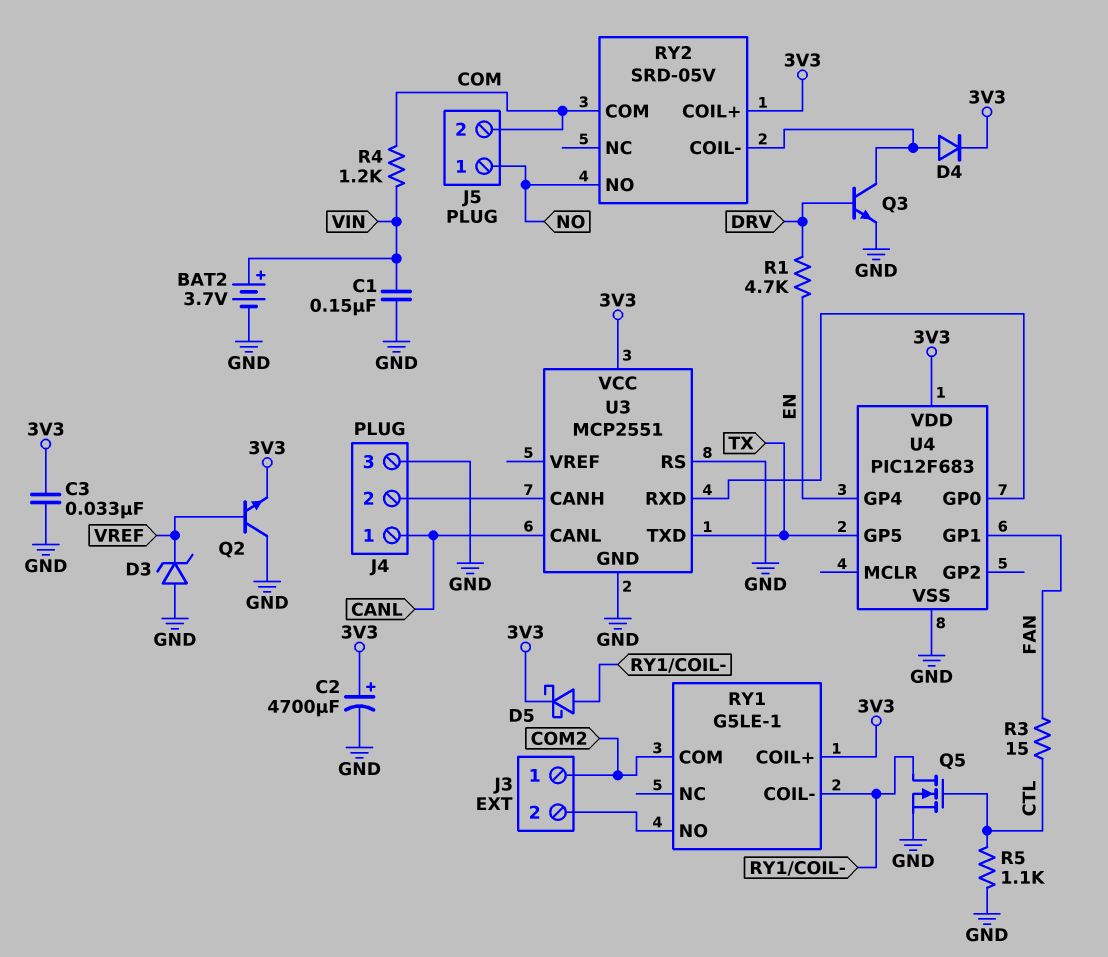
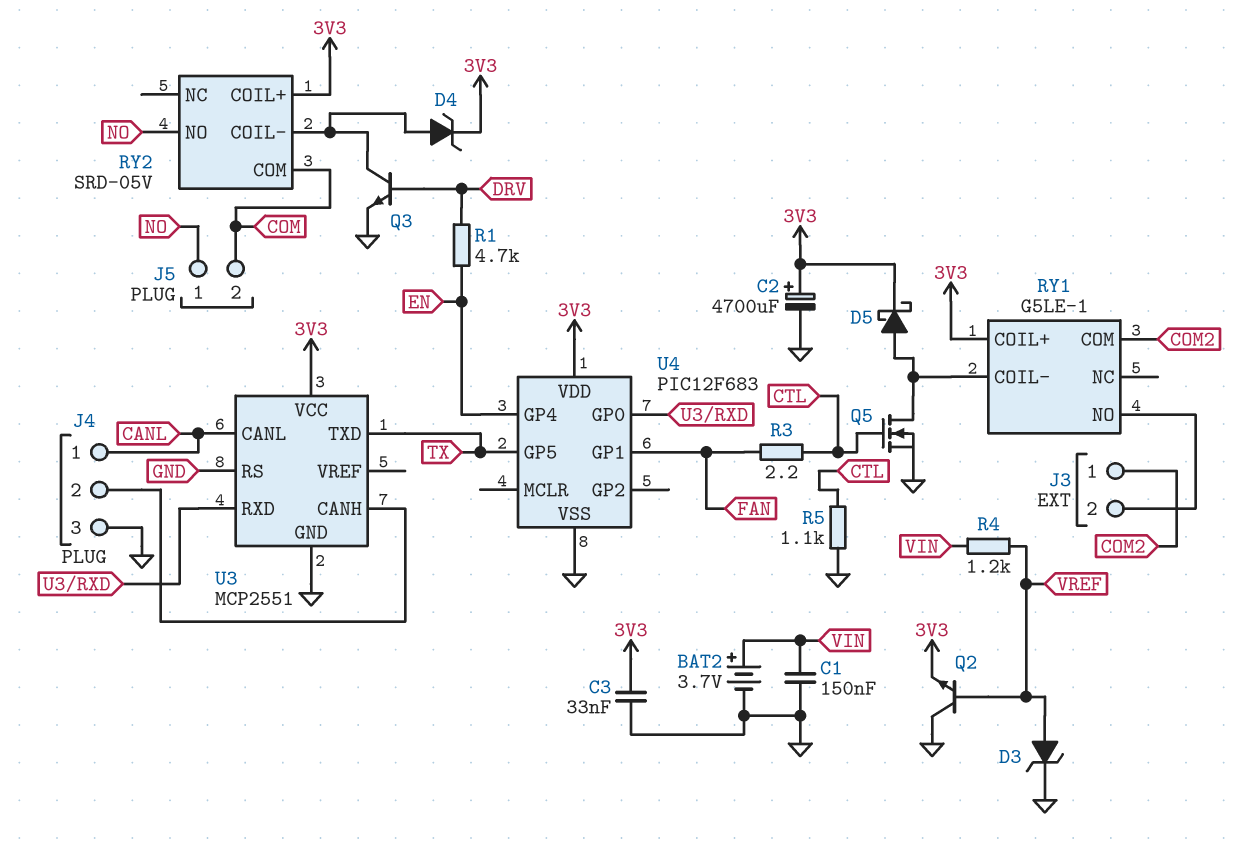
D3: zener (A GND, K VREF) -> zener (A VREF, K GND)
D4: diode (A RY2/COIL-, K 3V3) -> zener (A RY2/COIL-, K 3V3)
R3: 15 (CTL, FAN) -> 2.2 (CTL, FAN)
R4: 1.2k (COM, VIN) -> 1.2k (VIN, VREF)

